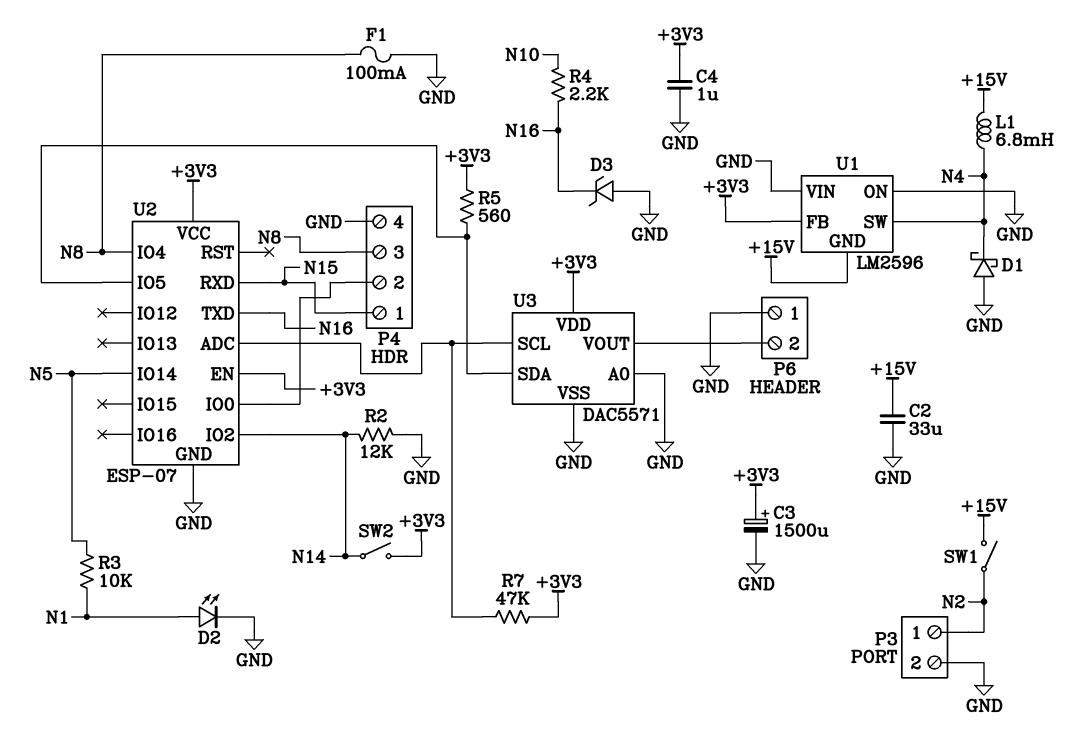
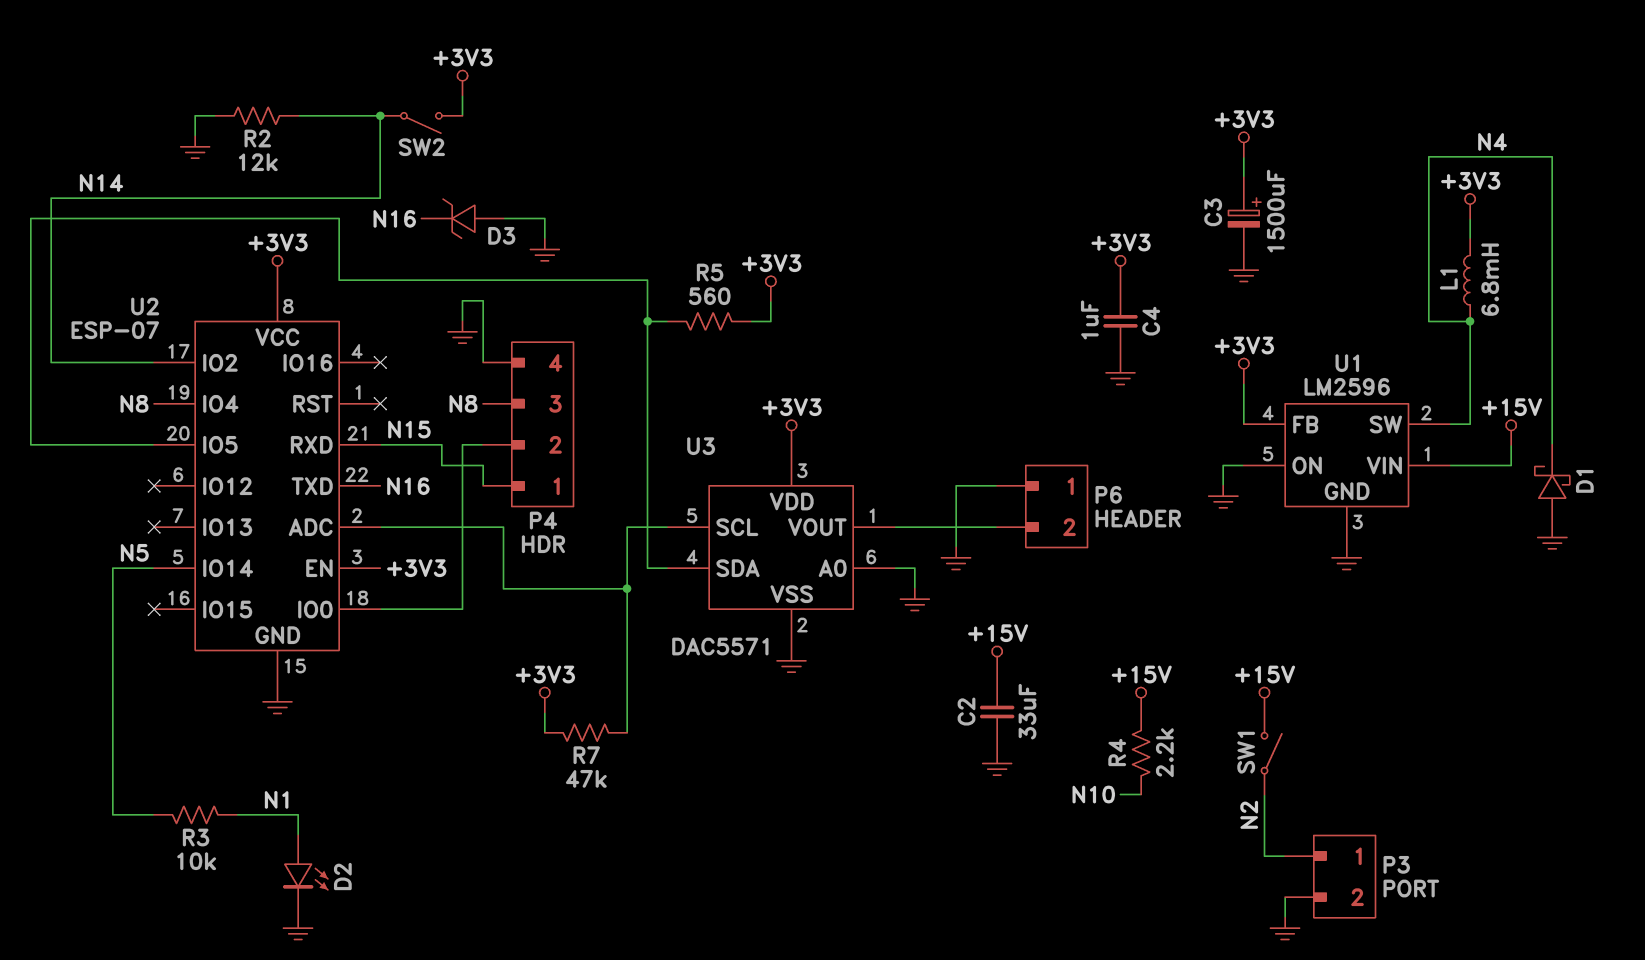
F1: 100mA (GND, N8) -> none
L1: 6.8mH (+15V, N4) -> 6.8mH (+3V3, N4)
R4: 2.2k (N10, N16) -> 2.2k (+15V, N10)
U1 pin GND: +15V -> GND
U1 pin VIN: GND -> +15V

